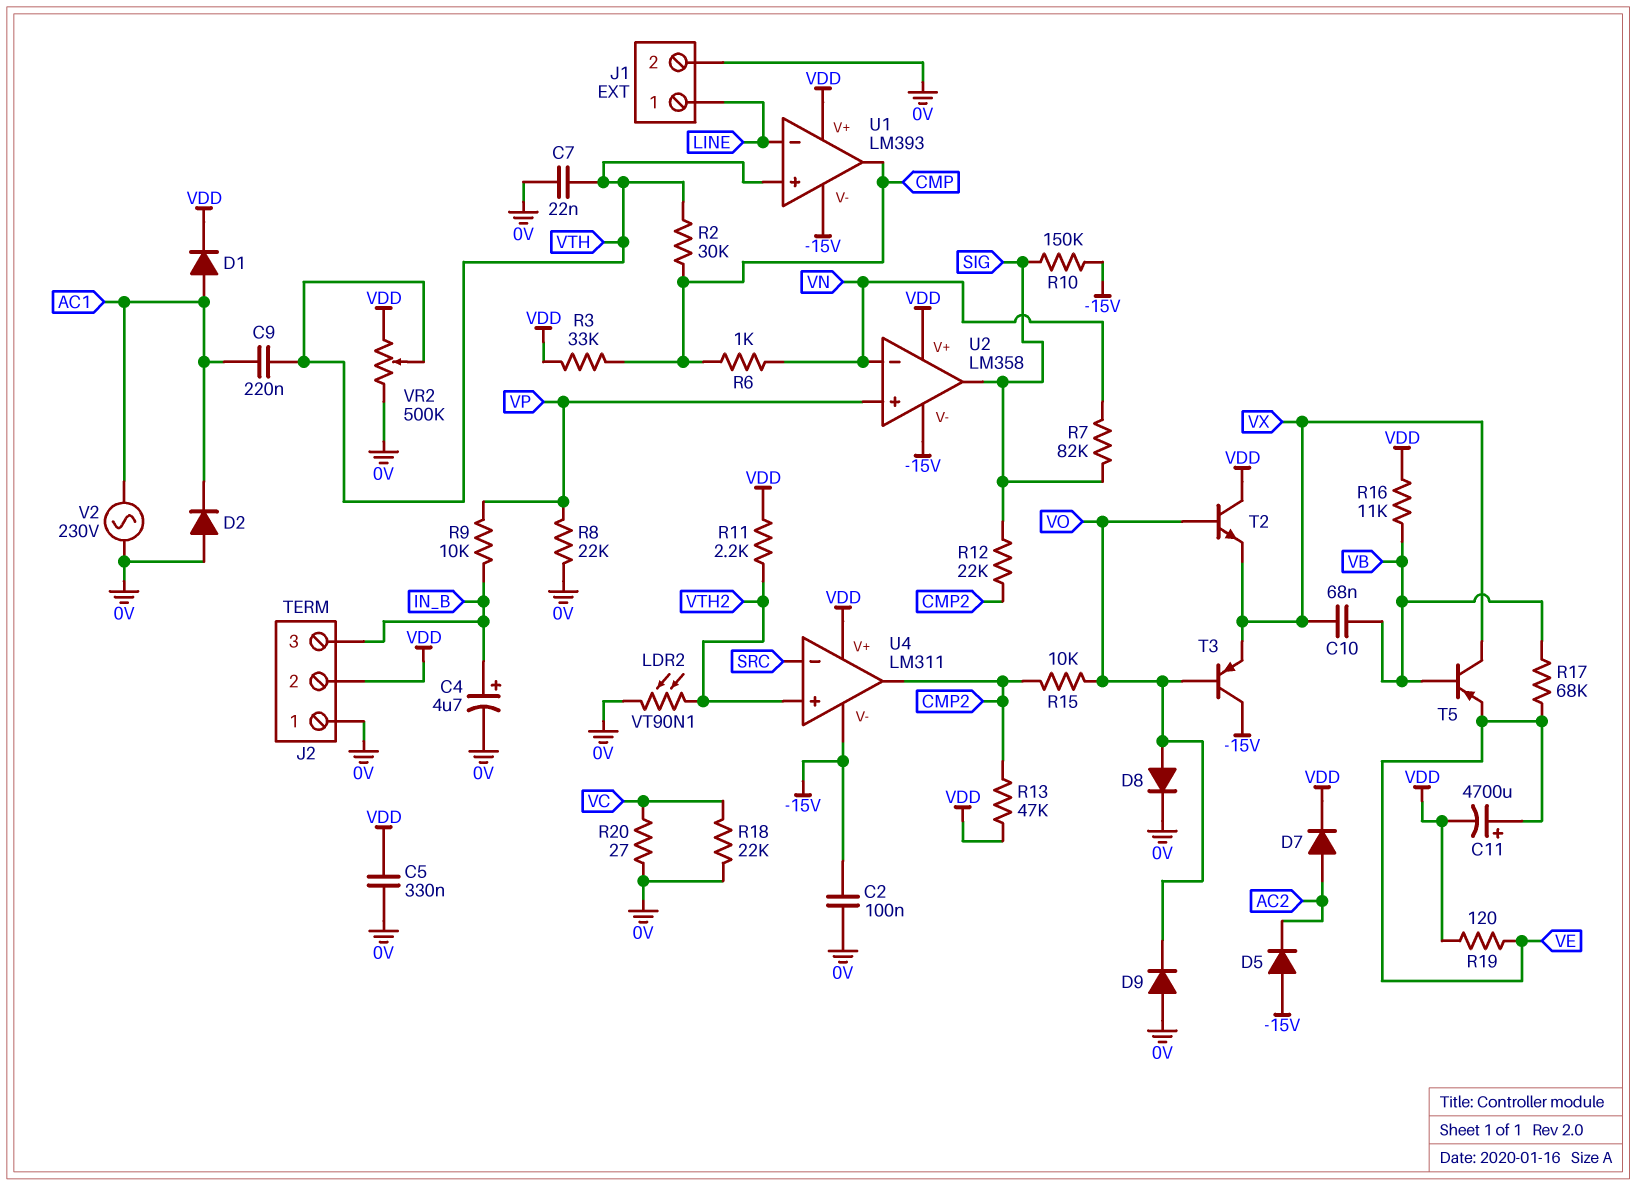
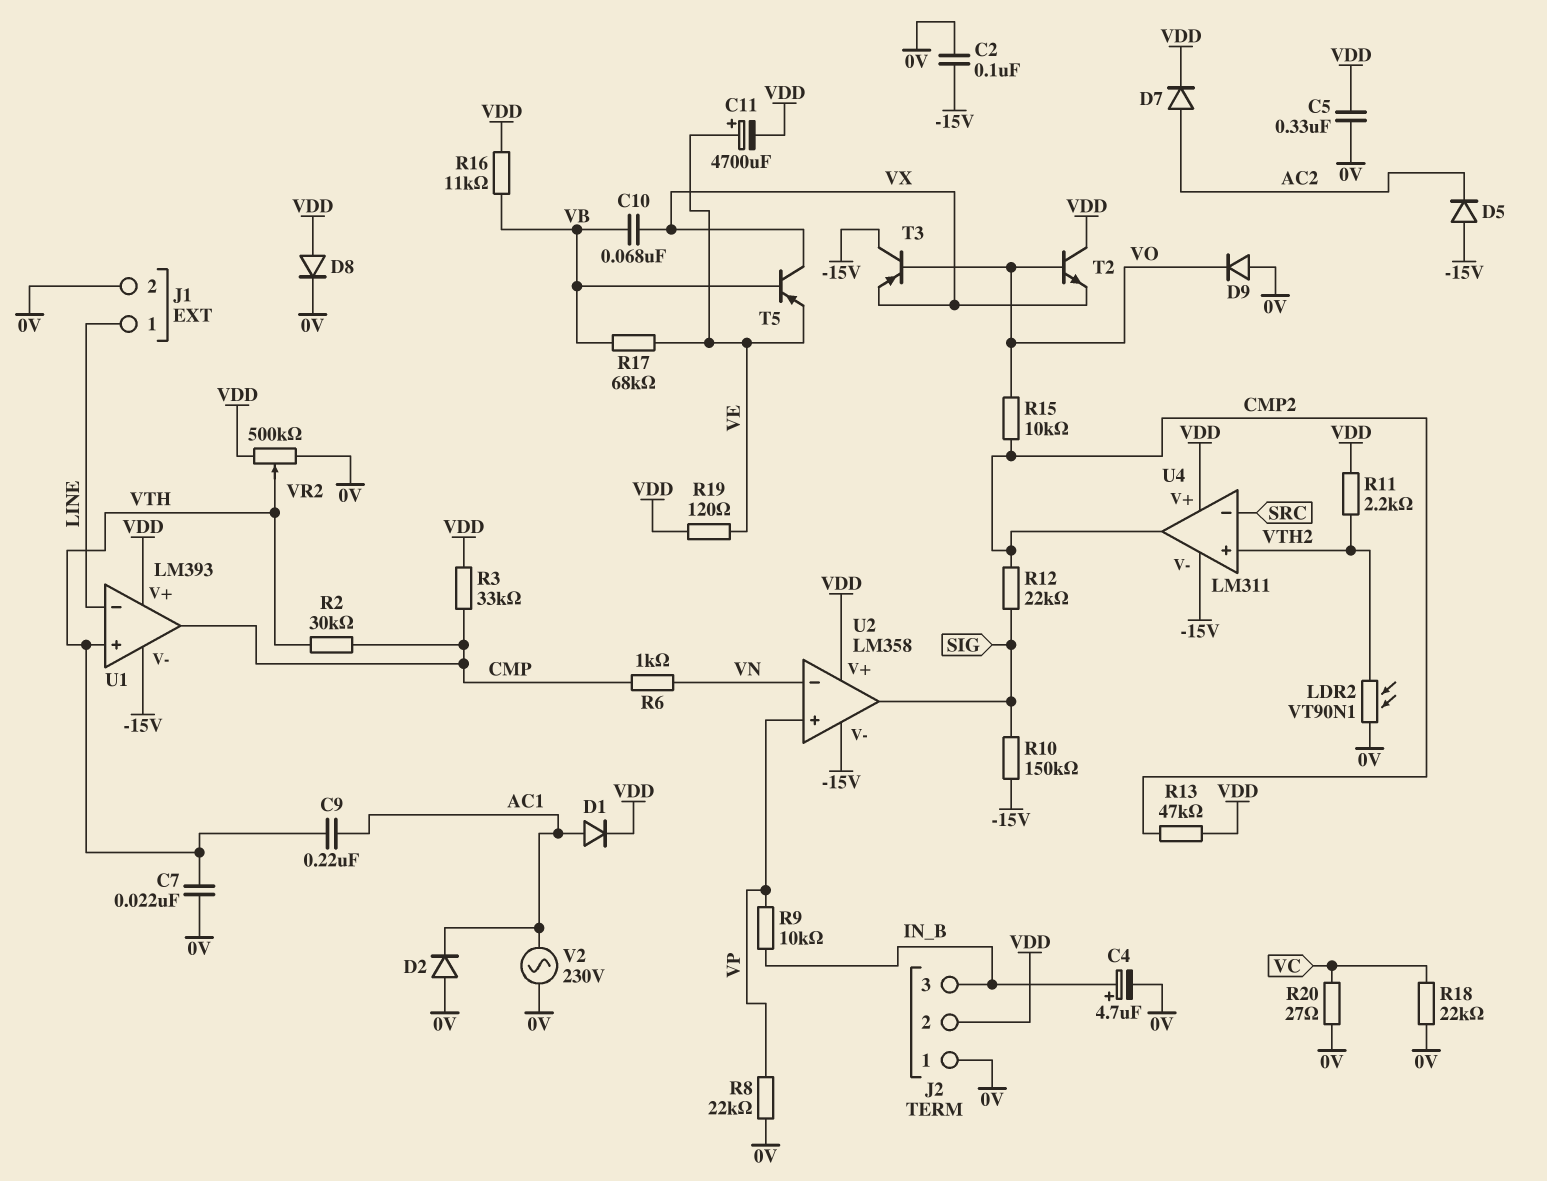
D8: diode (A VO, K 0V) -> diode (A VDD, K 0V)
R7: 82k (SIG, VN) -> none

